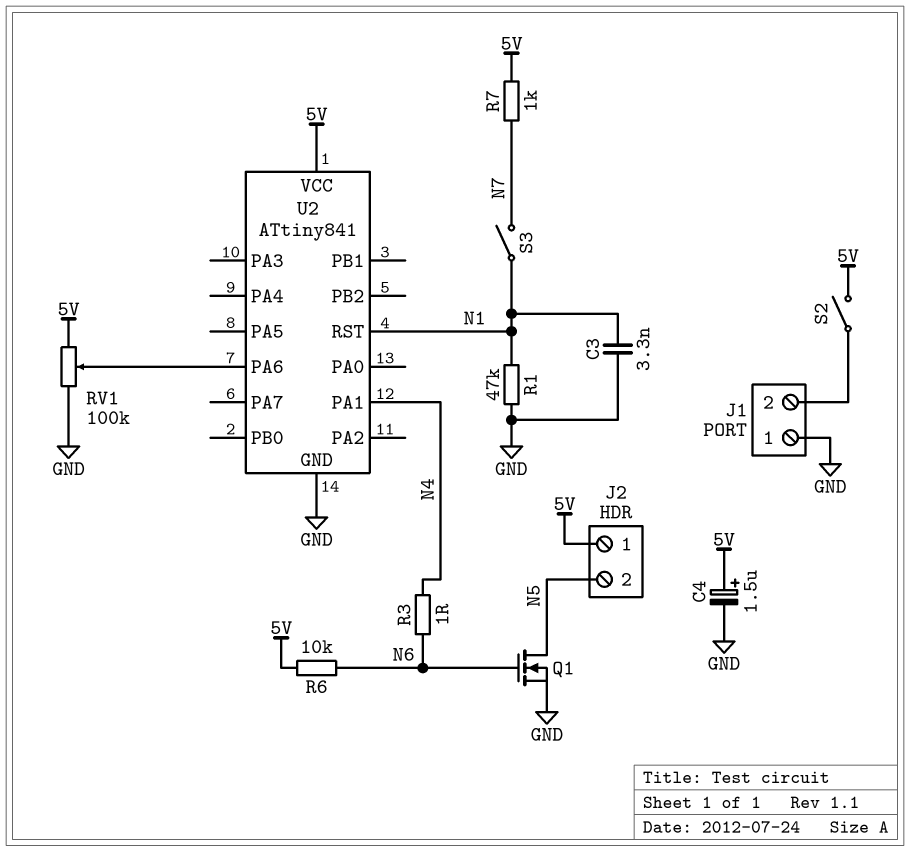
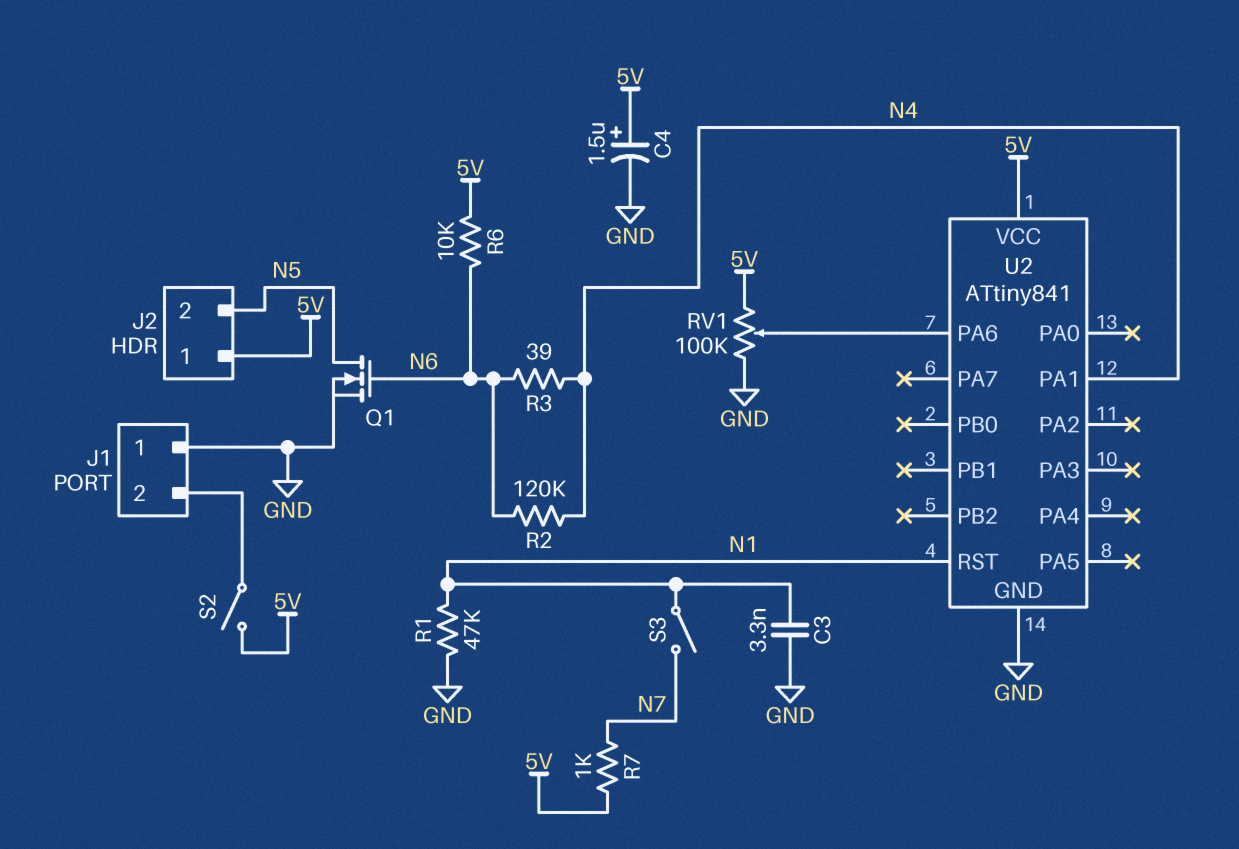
R2: none -> 120k (N4, N6)
R3: 1 (N4, N6) -> 39 (N4, N6)

